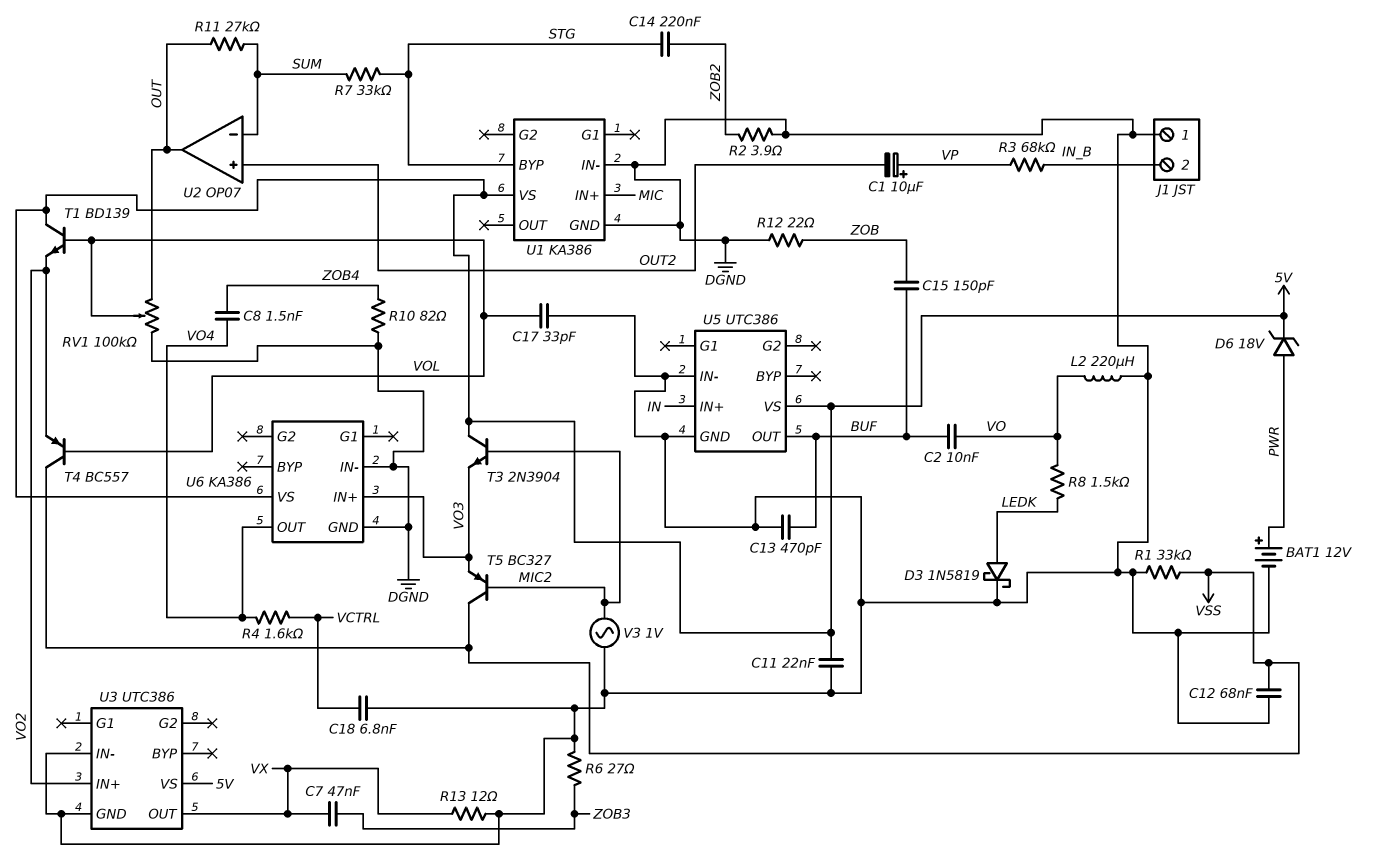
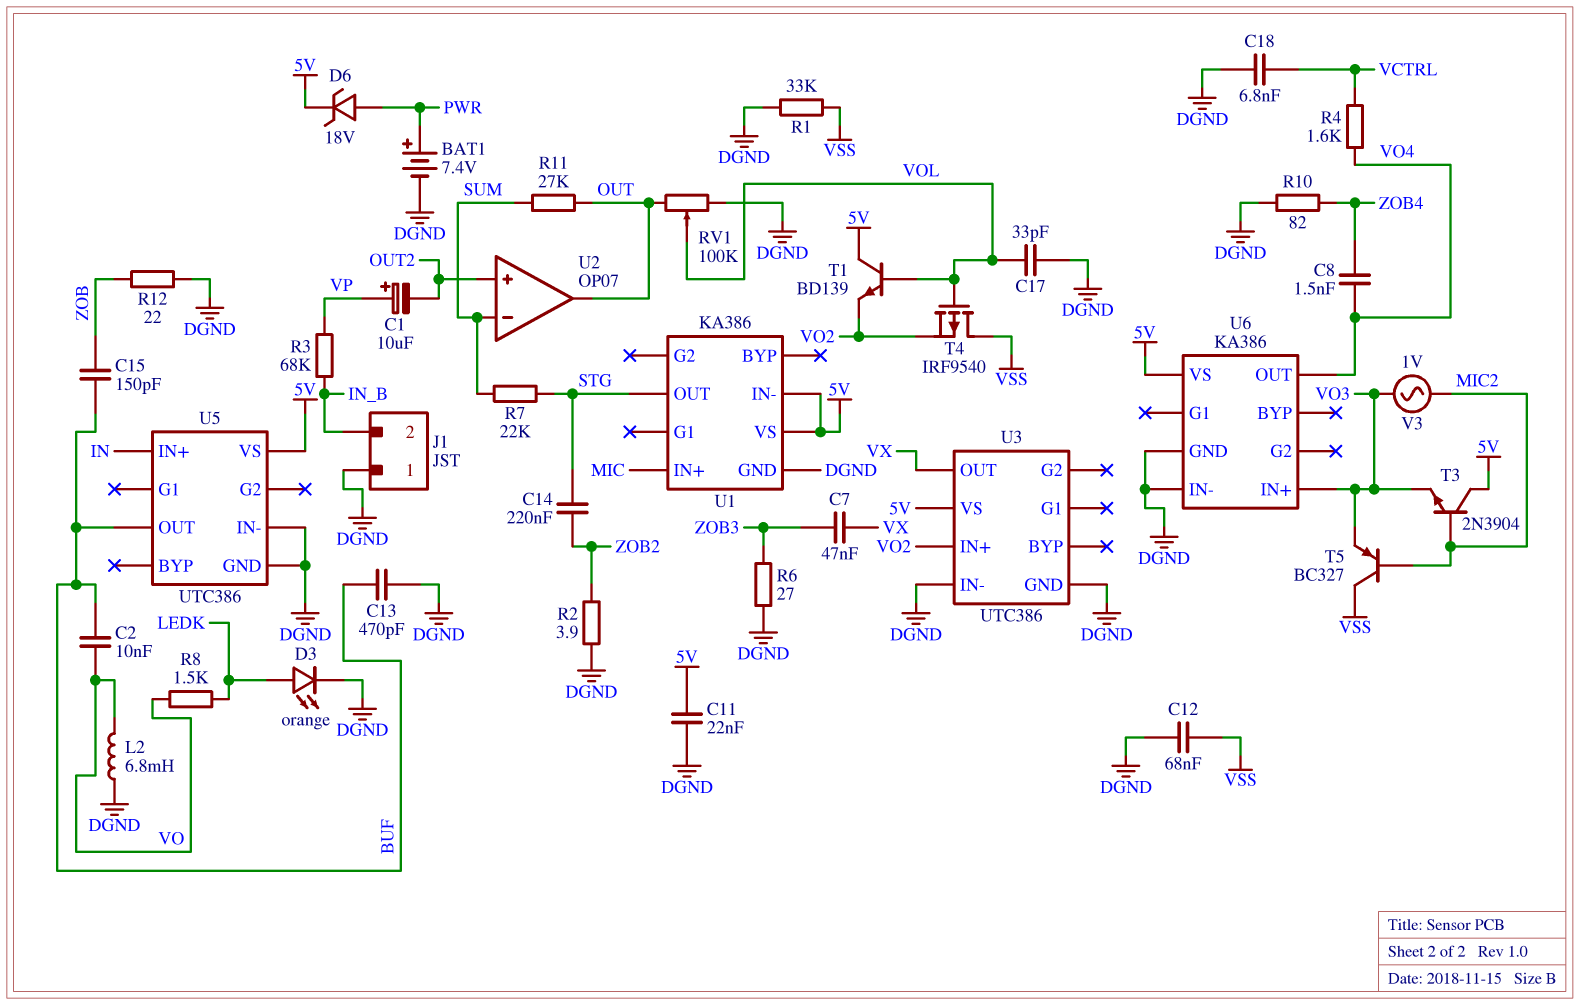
BAT1: 12V (plus PWR, minus DGND) -> 7.4V (plus PWR, minus DGND)
D3: schottky 1N5819 (A LEDK, K DGND) -> LED orange (A LEDK, K DGND)
L2: 220uH (DGND, VO) -> 6.8mH (DGND, VO)
R7: 33k (STG, SUM) -> 22k (STG, SUM)
R13: 12 (DGND, VX) -> none
T4: PNP BC557 (B VOL, C VSS, E VO2) -> PMOS IRF9540 (G VOL, D VSS, S VO2)
U1 pin BYP: STG -> none
U1 pin IN-: DGND -> 5V
U1 pin OUT: none -> STG
V3: AC 1V (DGND, MIC2) -> AC 1V (MIC2, VO3)

